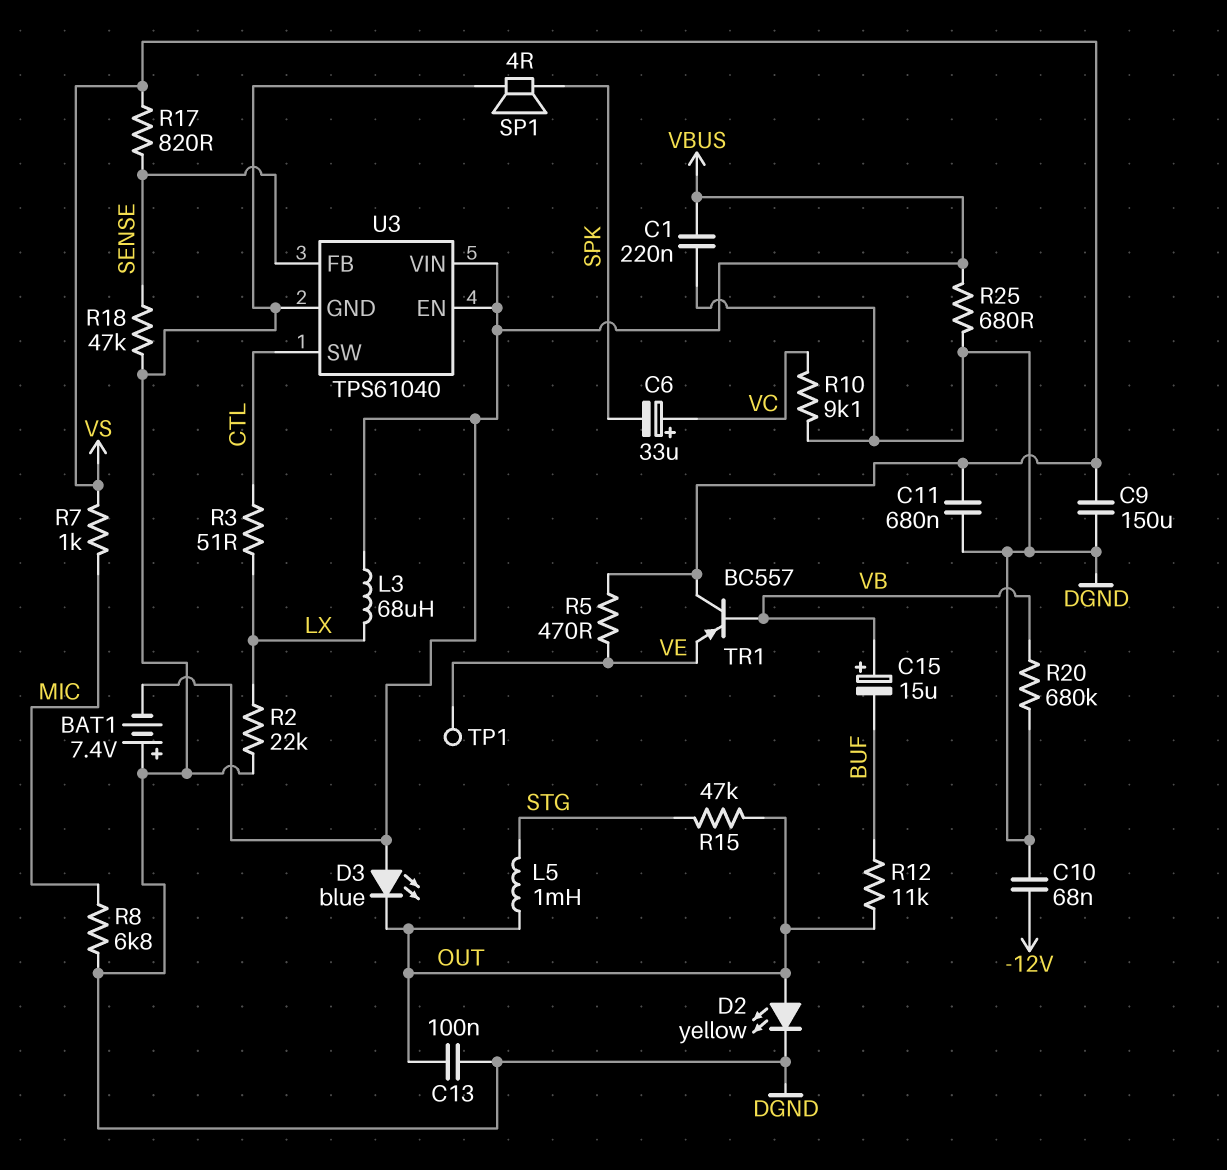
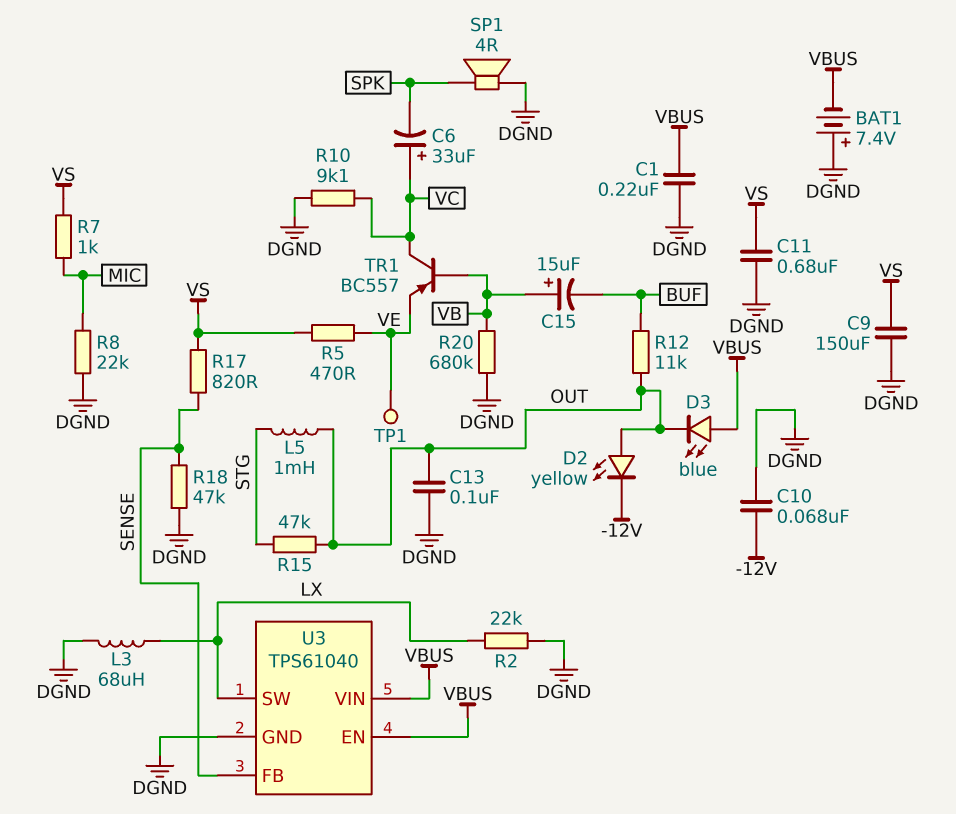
D2: LED yellow (A OUT, K DGND) -> LED yellow (A OUT, K -12V)
L3: 68uH (LX, VBUS) -> 68uH (DGND, LX)
R3: 51 (CTL, LX) -> none
R8: 6.8k (DGND, MIC) -> 22k (DGND, MIC)
R25: 680 (DGND, VBUS) -> none
TR1: PNP BC557 (B VB, C VS, E VE) -> PNP BC557 (B VB, C VC, E VE)
U3 pin SW: CTL -> LX

